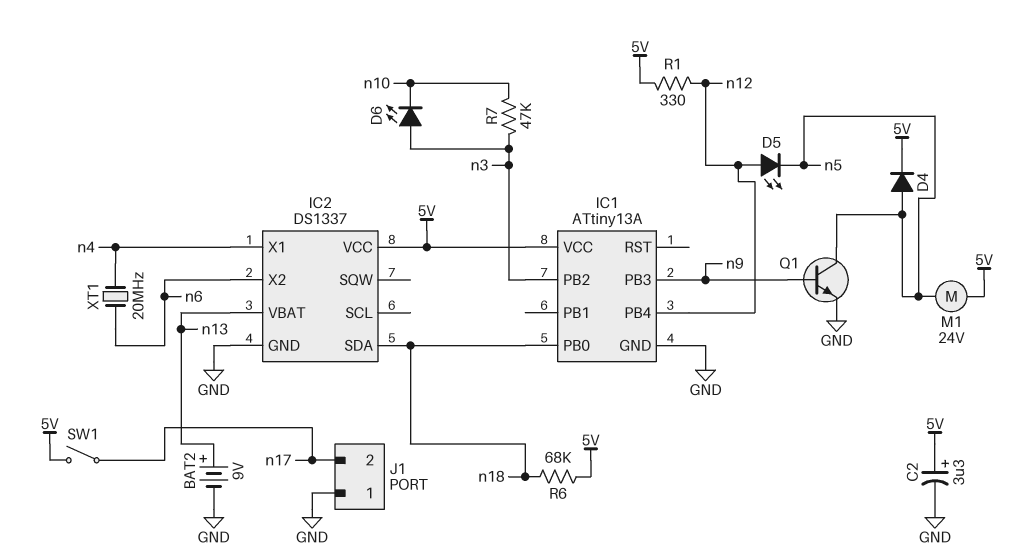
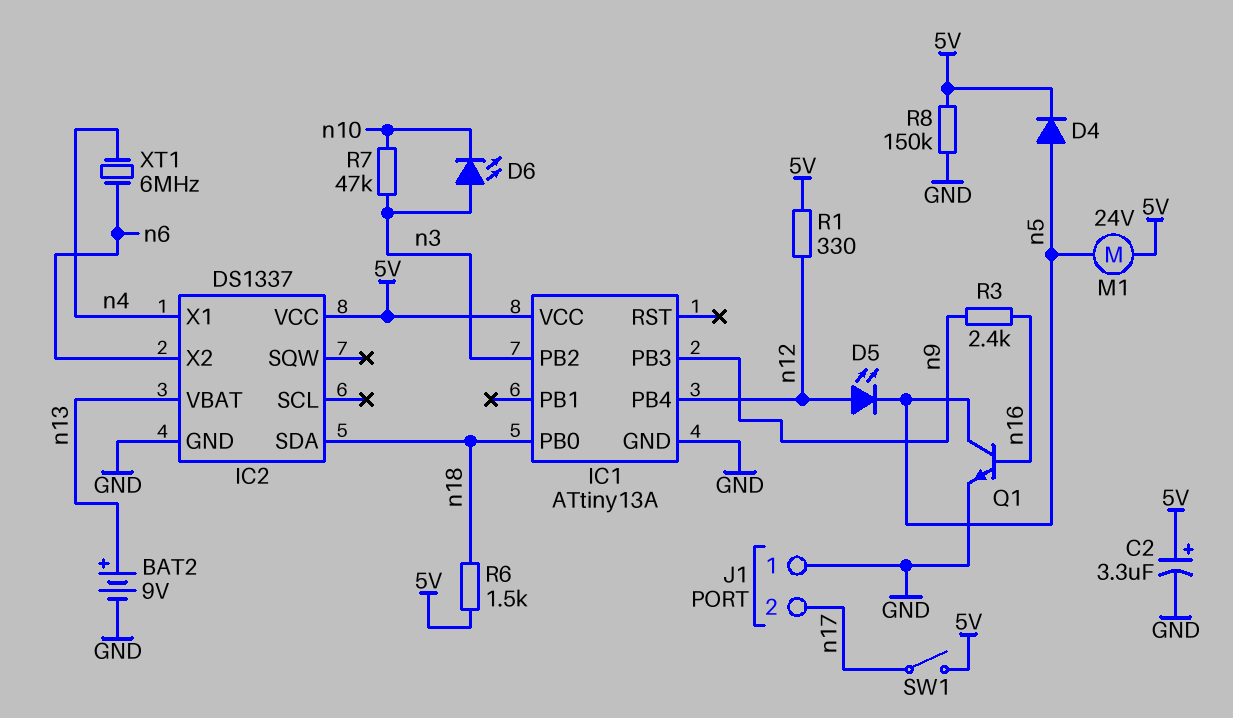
Q1: NPN (B n9, C n5, E GND) -> NPN (B n16, C n5, E GND)
R3: none -> 2.4k (n9, n16)
R6: 68k (5V, n18) -> 1.5k (5V, n18)
R8: none -> 150k (5V, GND)
XT1: 20MHz (n4, n6) -> 6MHz (n4, n6)

